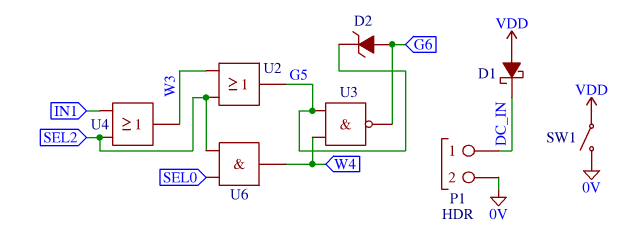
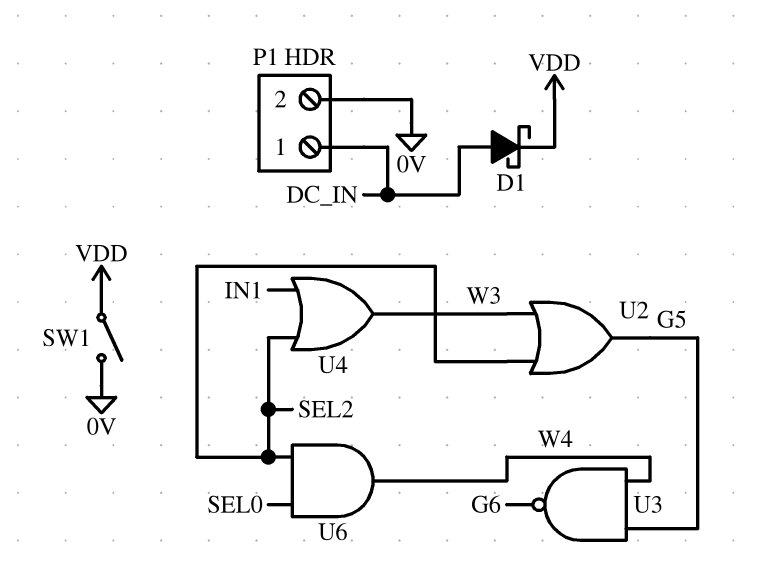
D1: schottky (A VDD, K DC_IN) -> schottky (A DC_IN, K VDD)
D2: zener (A G6, K G5) -> none

